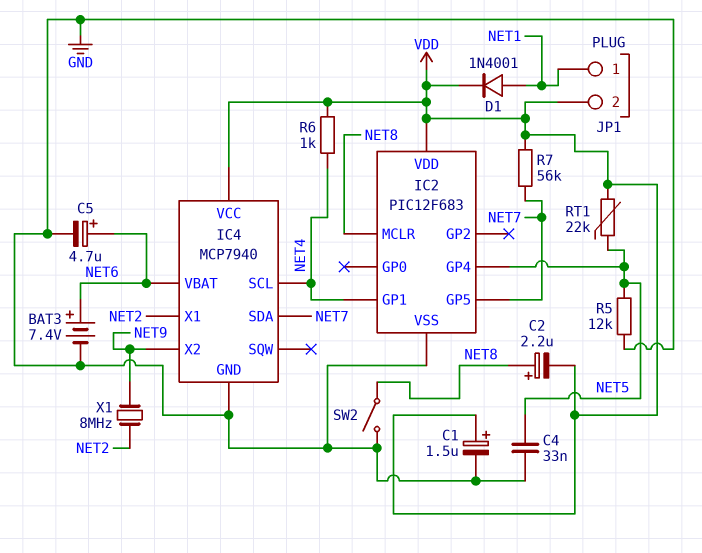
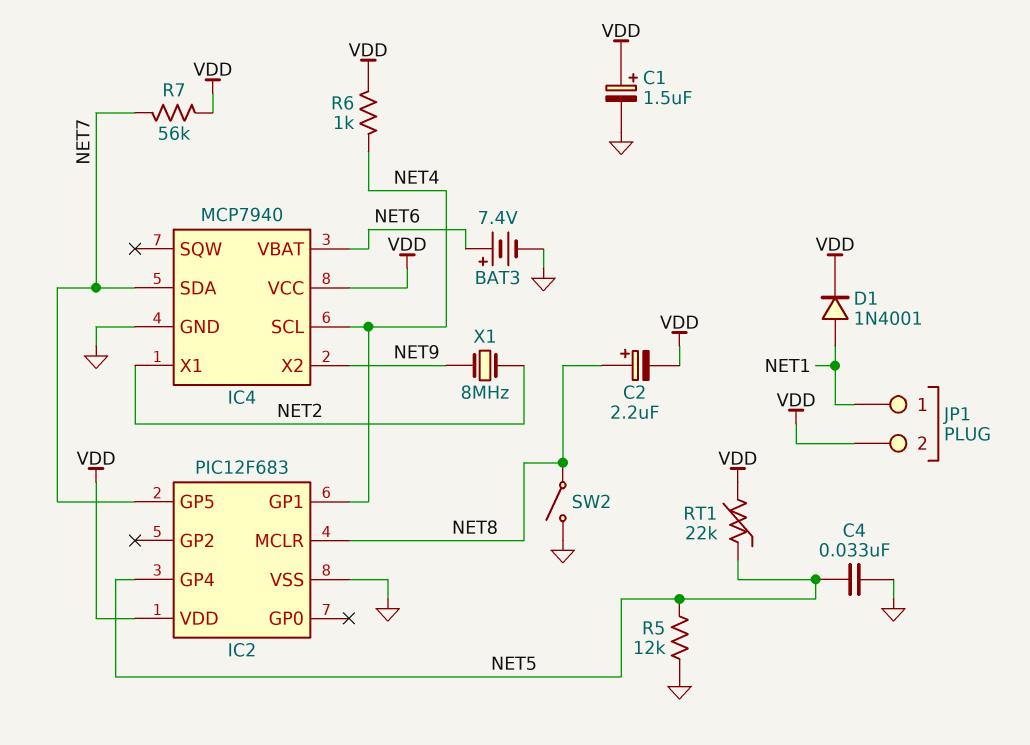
C5: 4.7uF (plus NET6, minus GND) -> none

